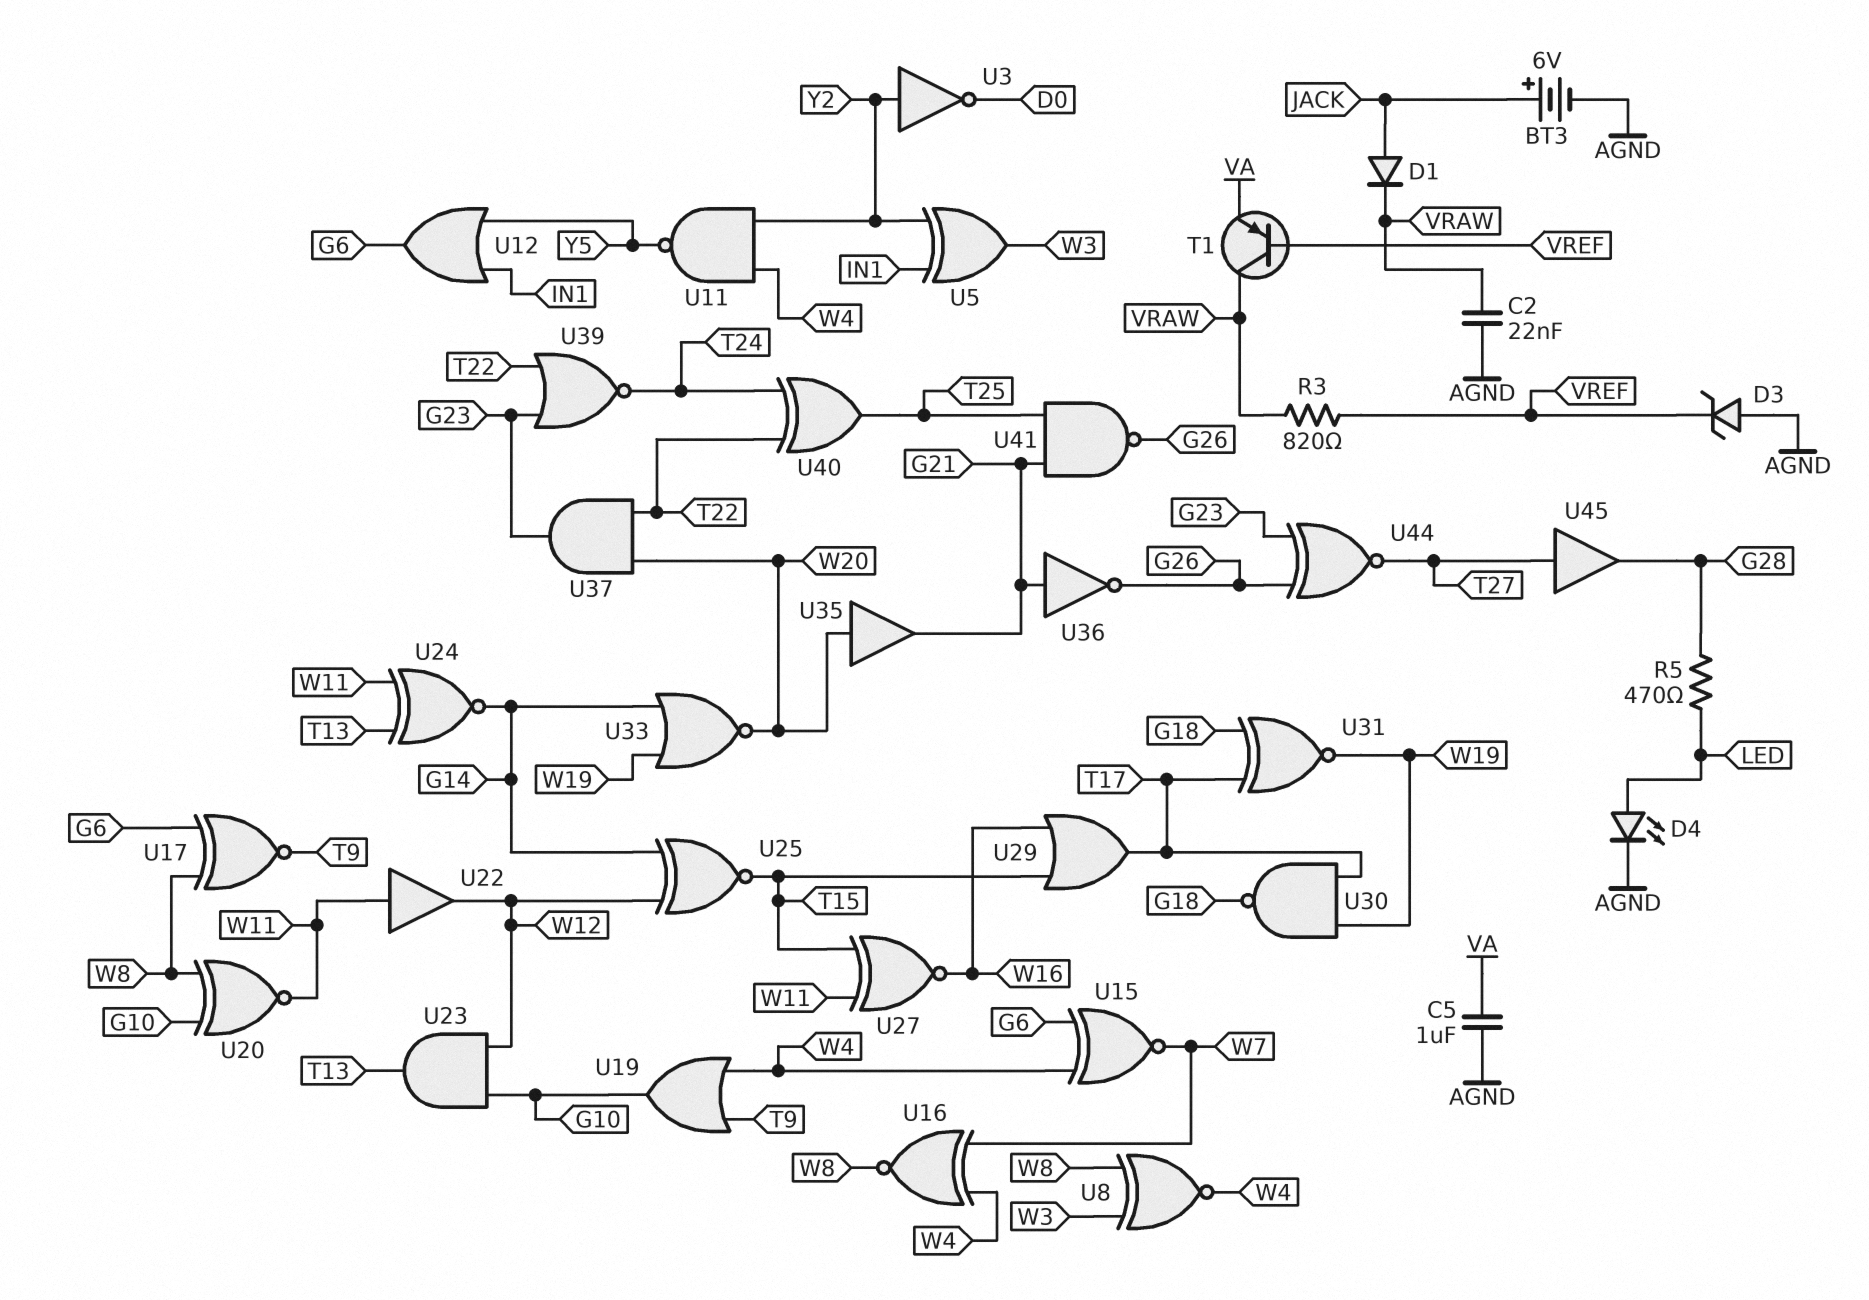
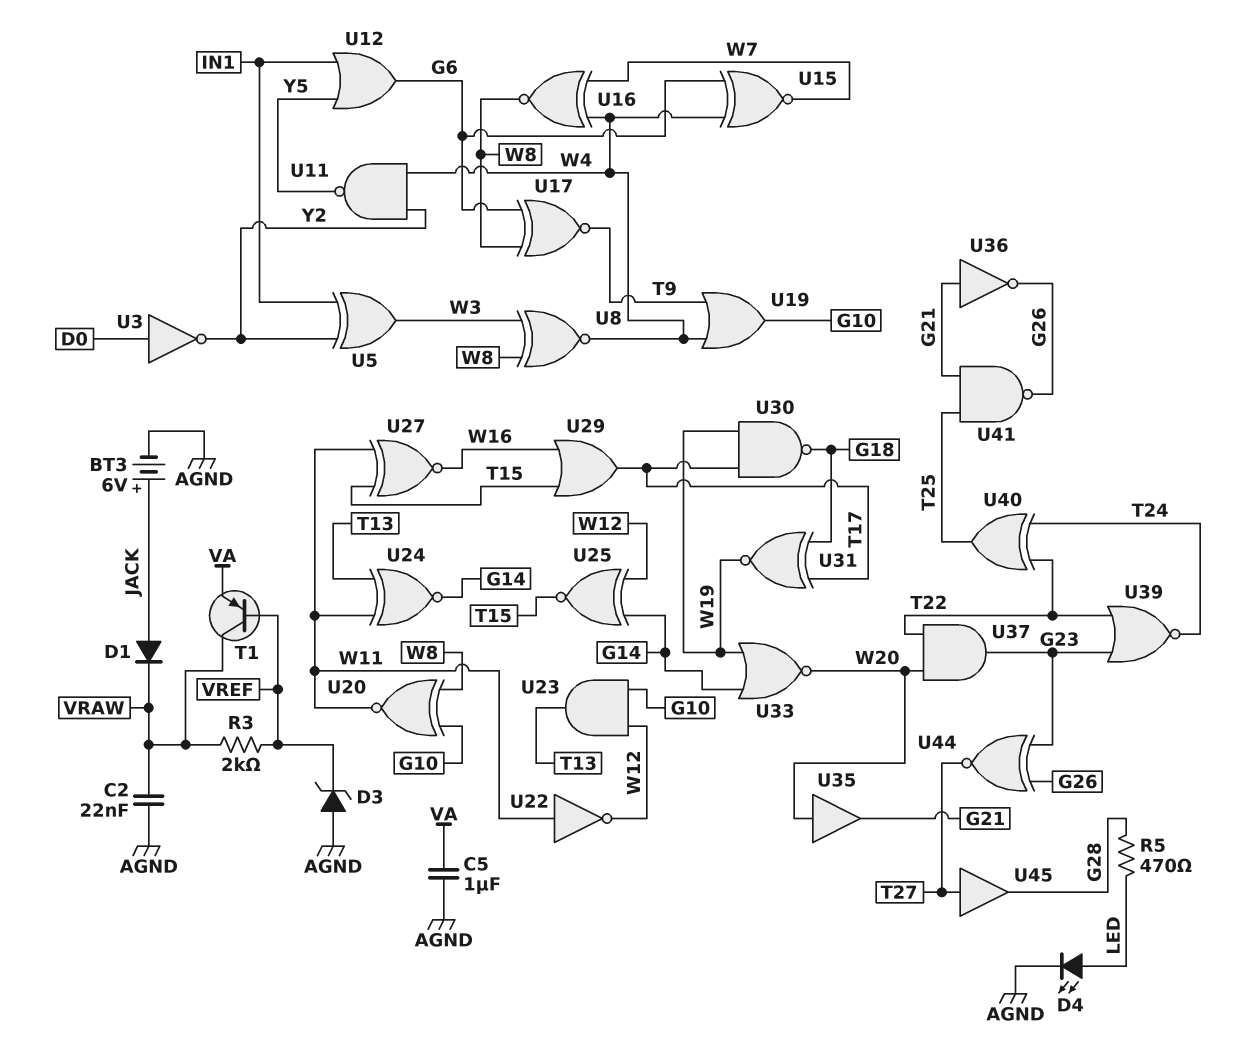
R3: 820 (VRAW, VREF) -> 2k (VRAW, VREF)
U3: NOT (in Y2, out D0) -> NOT (in D0, out Y2)
U22: buffer (in W11, out W12) -> NOT (in W11, out W12)

